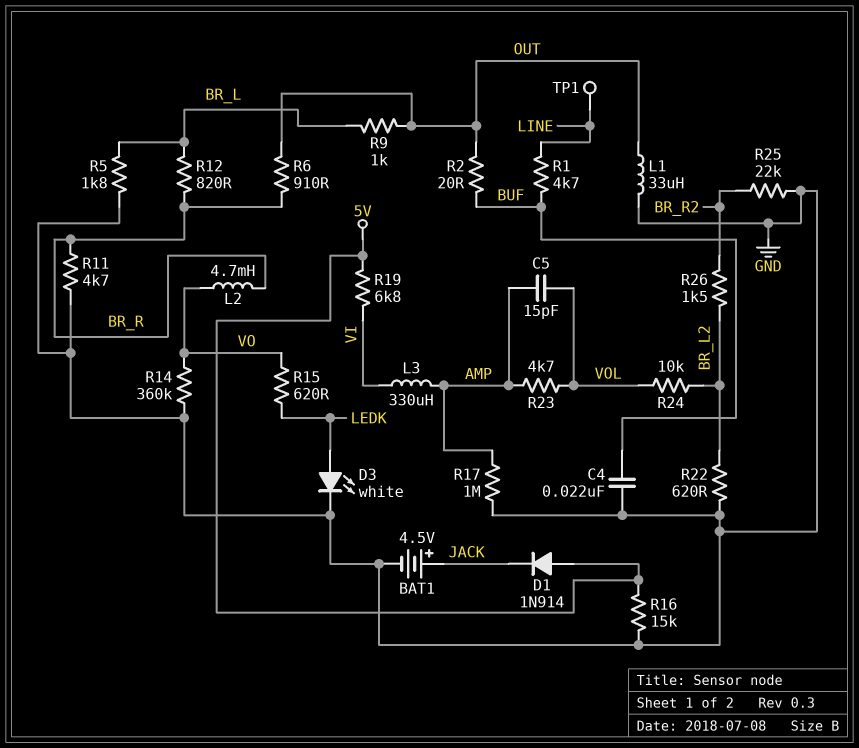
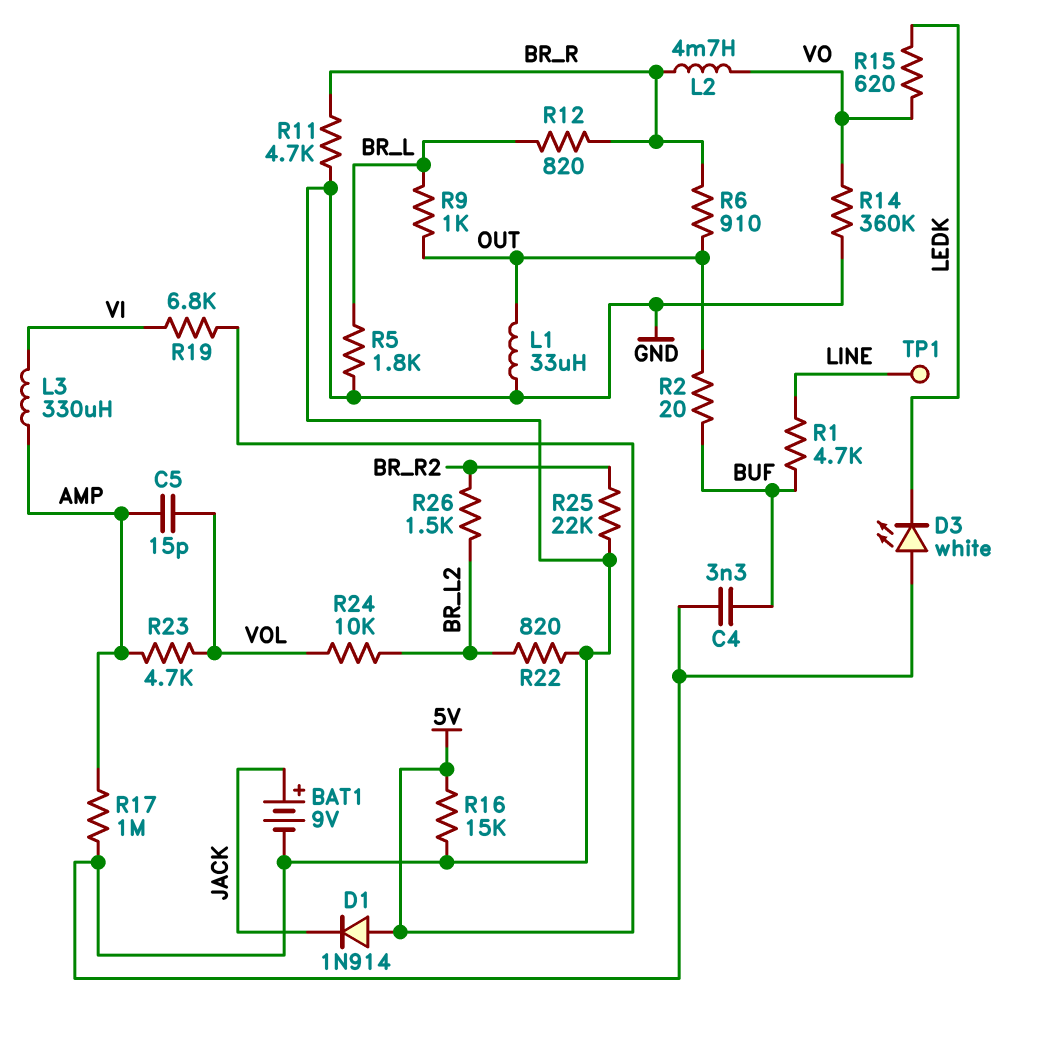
BAT1: 4.5V (plus JACK, minus GND) -> 9V (plus JACK, minus GND)
C4: 22nF (BUF, GND) -> 3.3nF (BUF, GND)
D3: LED white (A LEDK, K GND) -> LED white (A GND, K LEDK)
R22: 620 (BR_L2, GND) -> 820 (BR_L2, GND)

